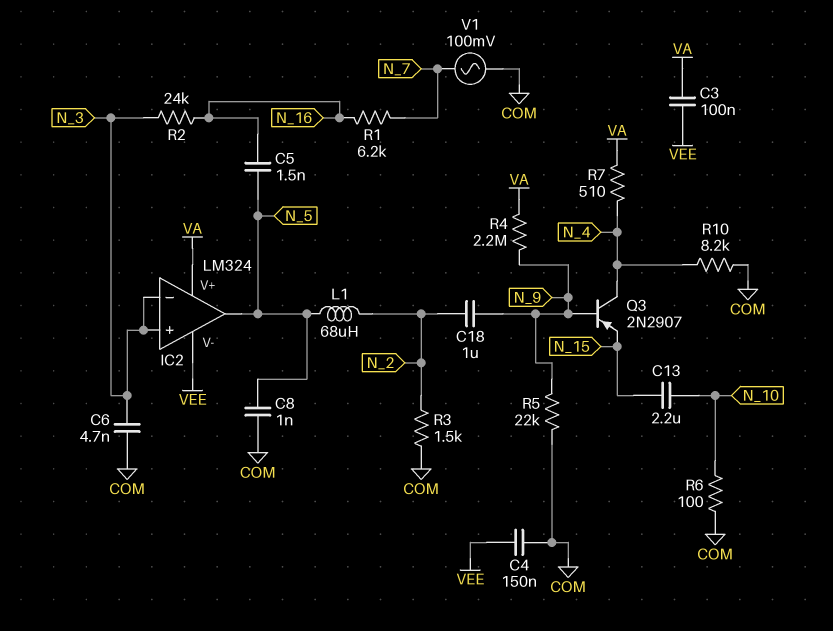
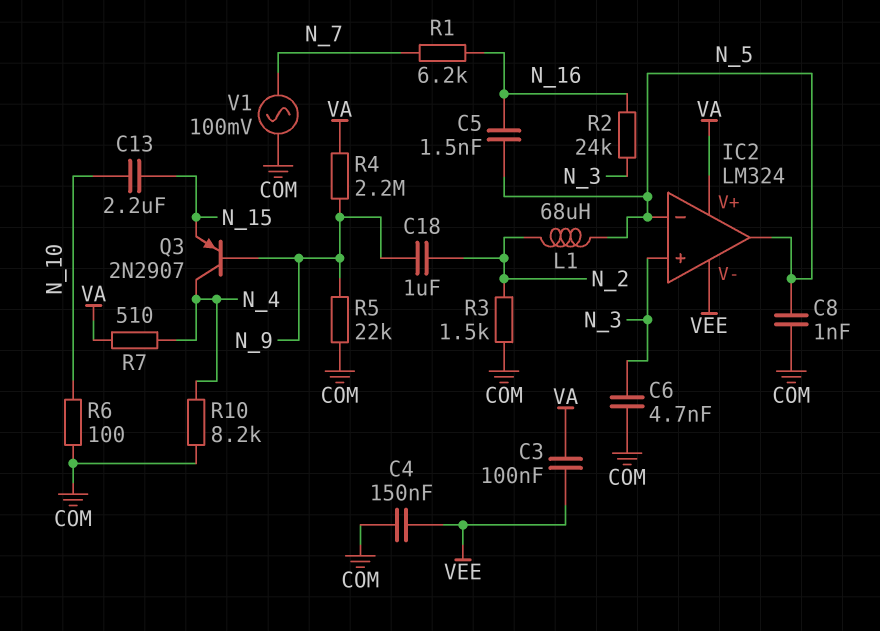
IC2 pin in-: N_3 -> N_5

